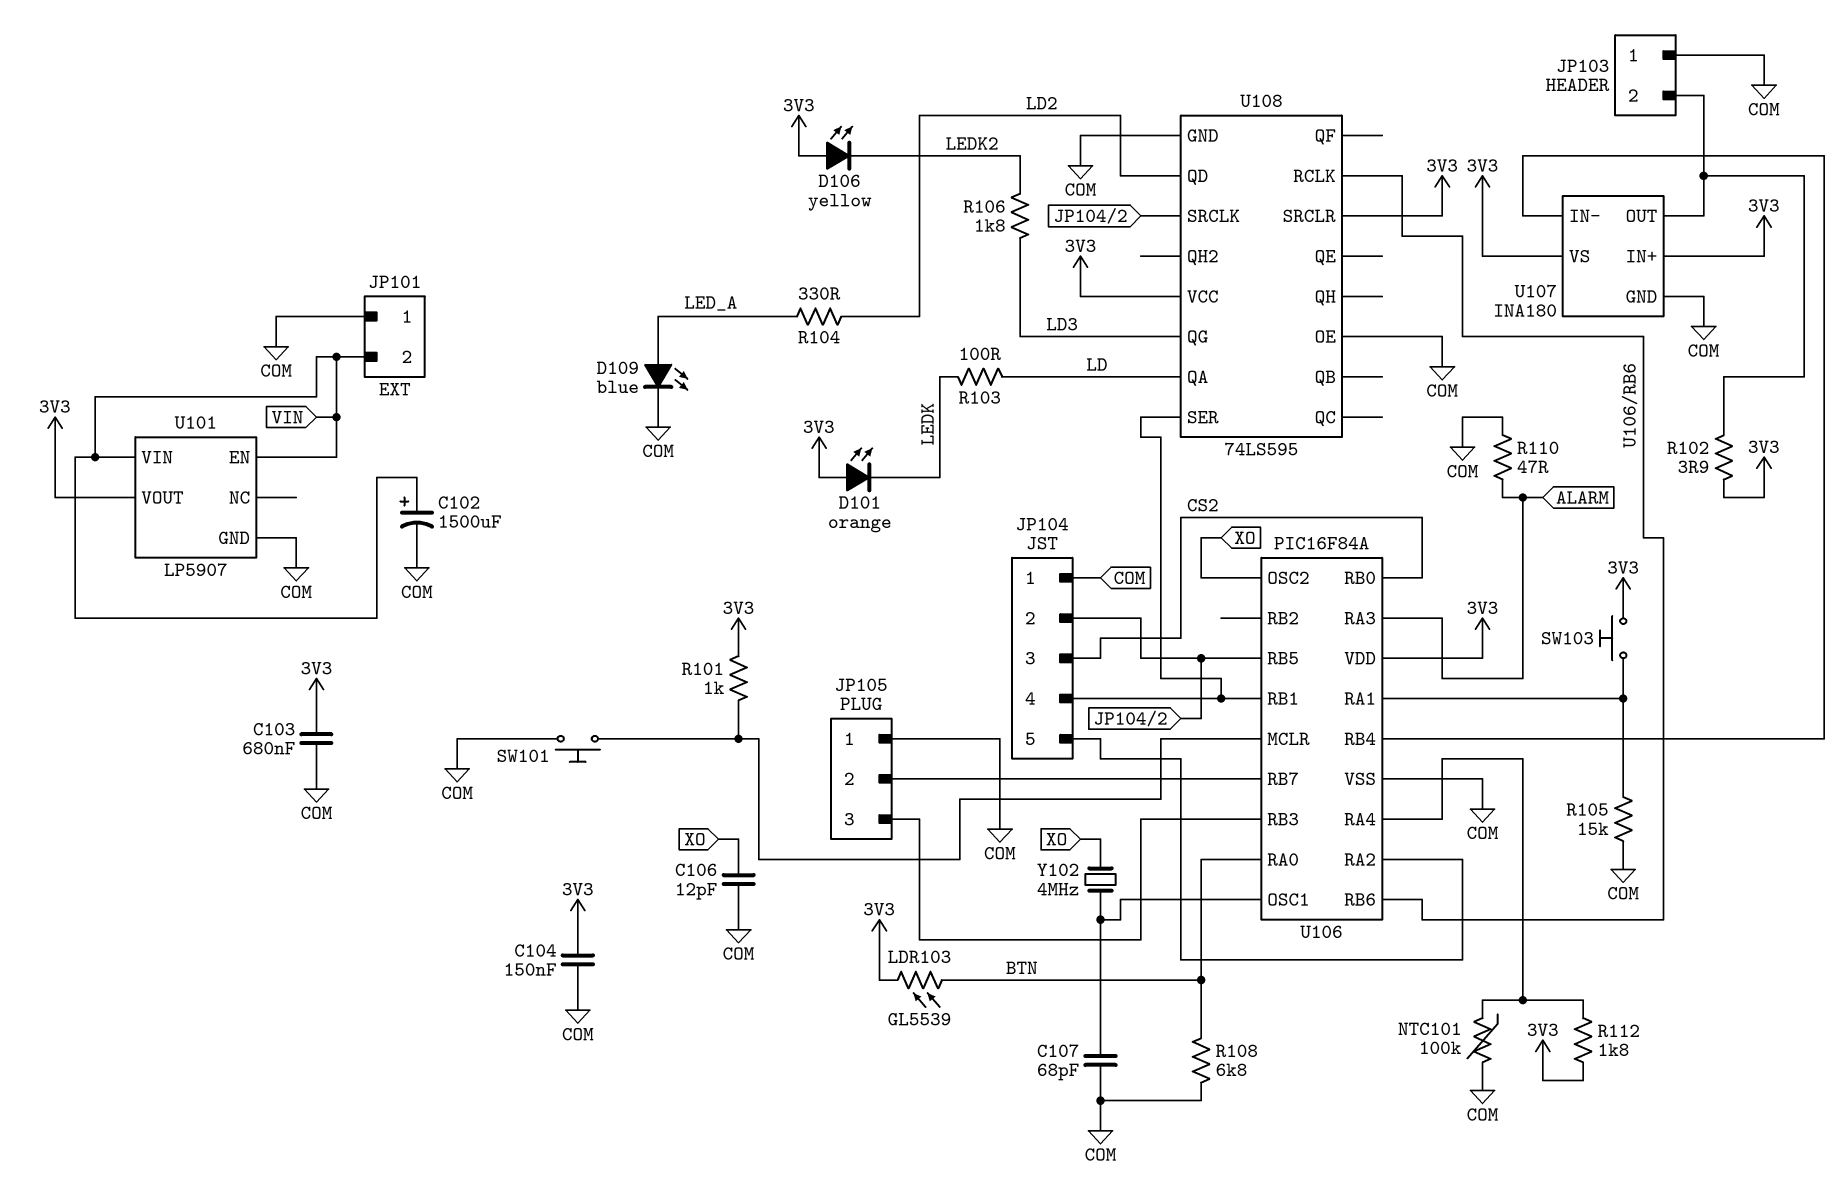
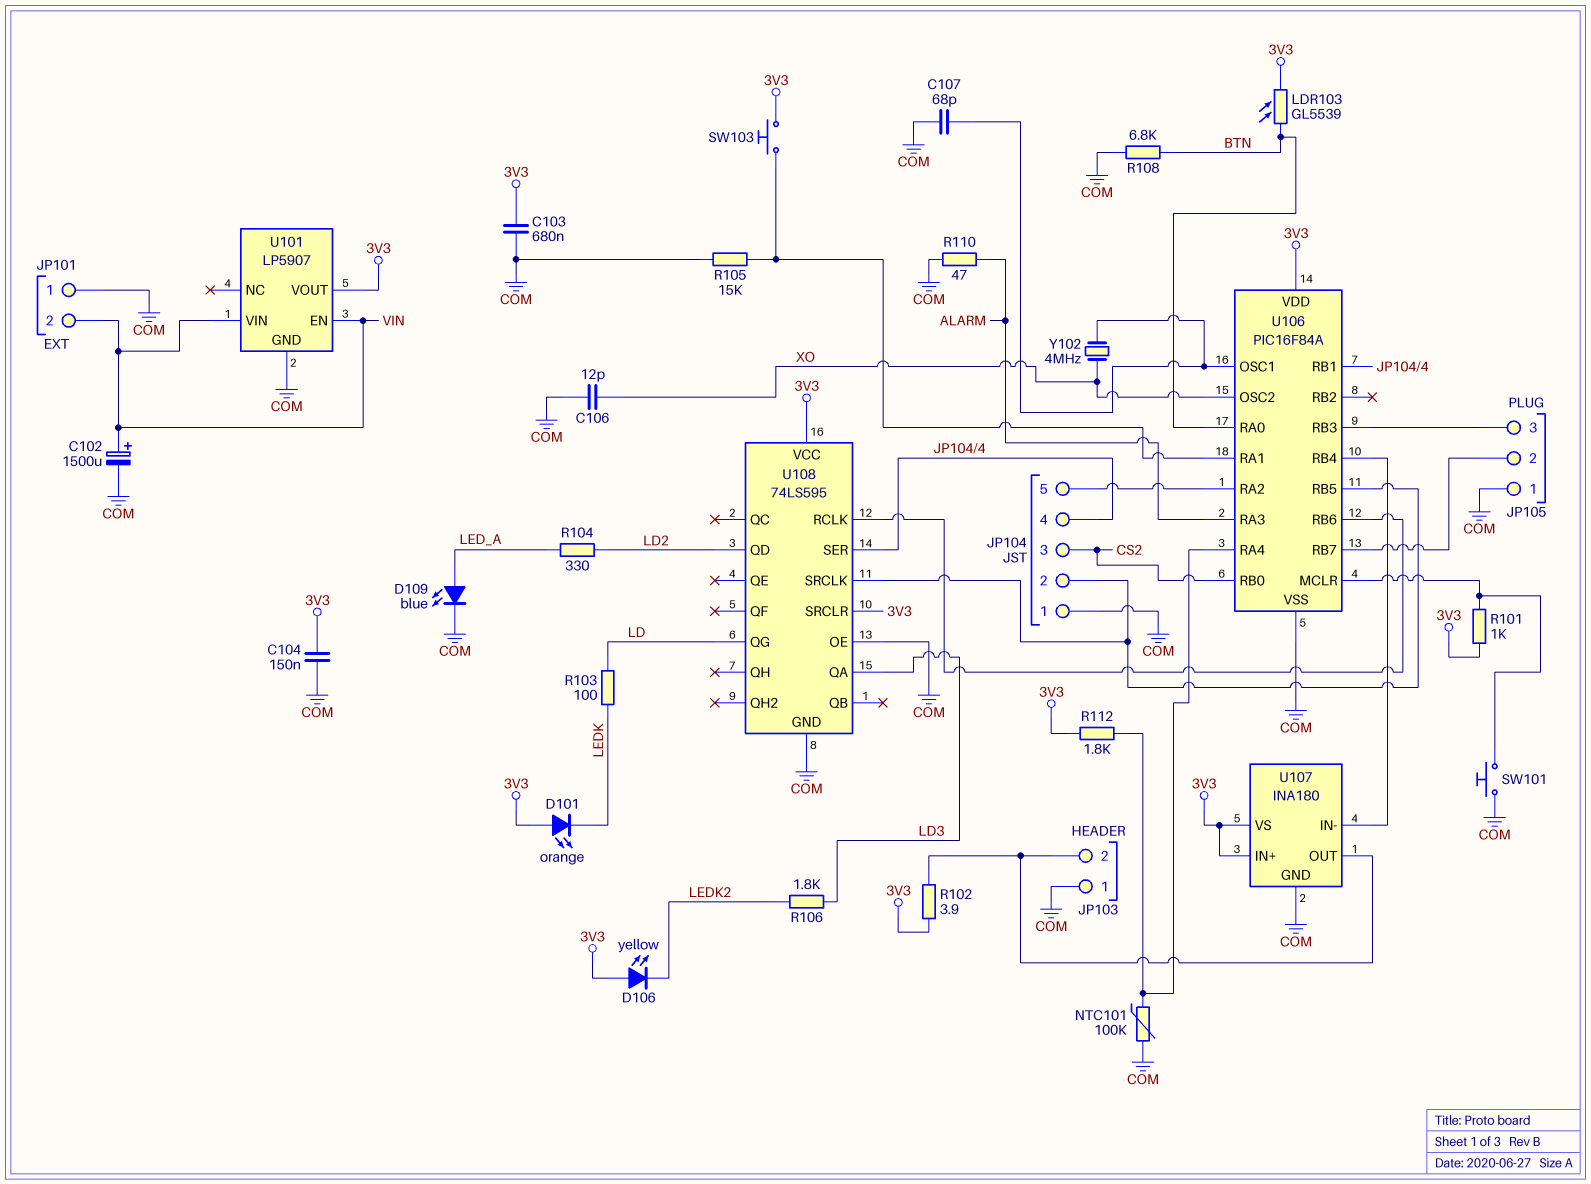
U108 pin QA: LD -> LD3
U108 pin QG: LD3 -> LD

